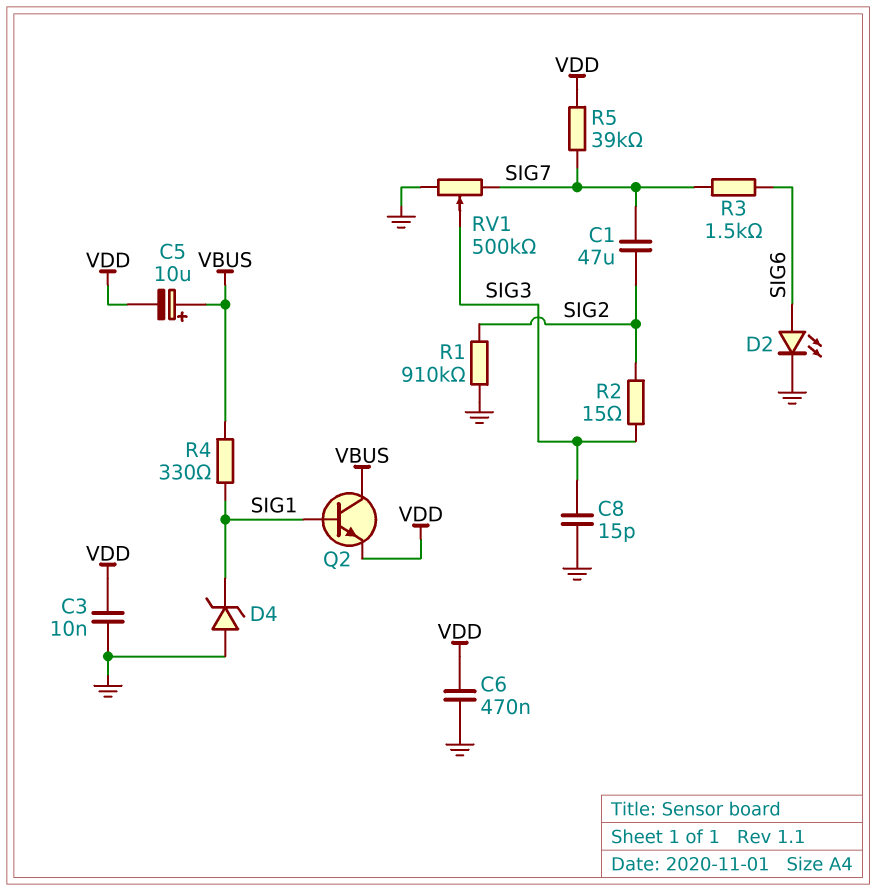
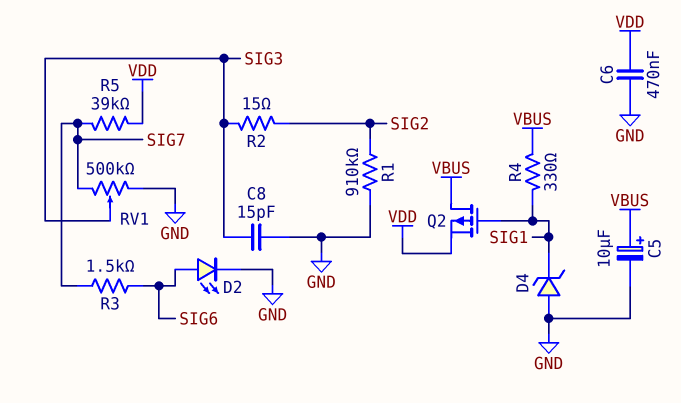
C1: 47uF (SIG2, SIG7) -> none
C3: 10nF (GND, VDD) -> none
C5: 10uF (plus VBUS, minus VDD) -> 10uF (plus VBUS, minus GND)
Q2: NPN (B SIG1, C VBUS, E VDD) -> PMOS (G SIG1, D VBUS, S VDD)

